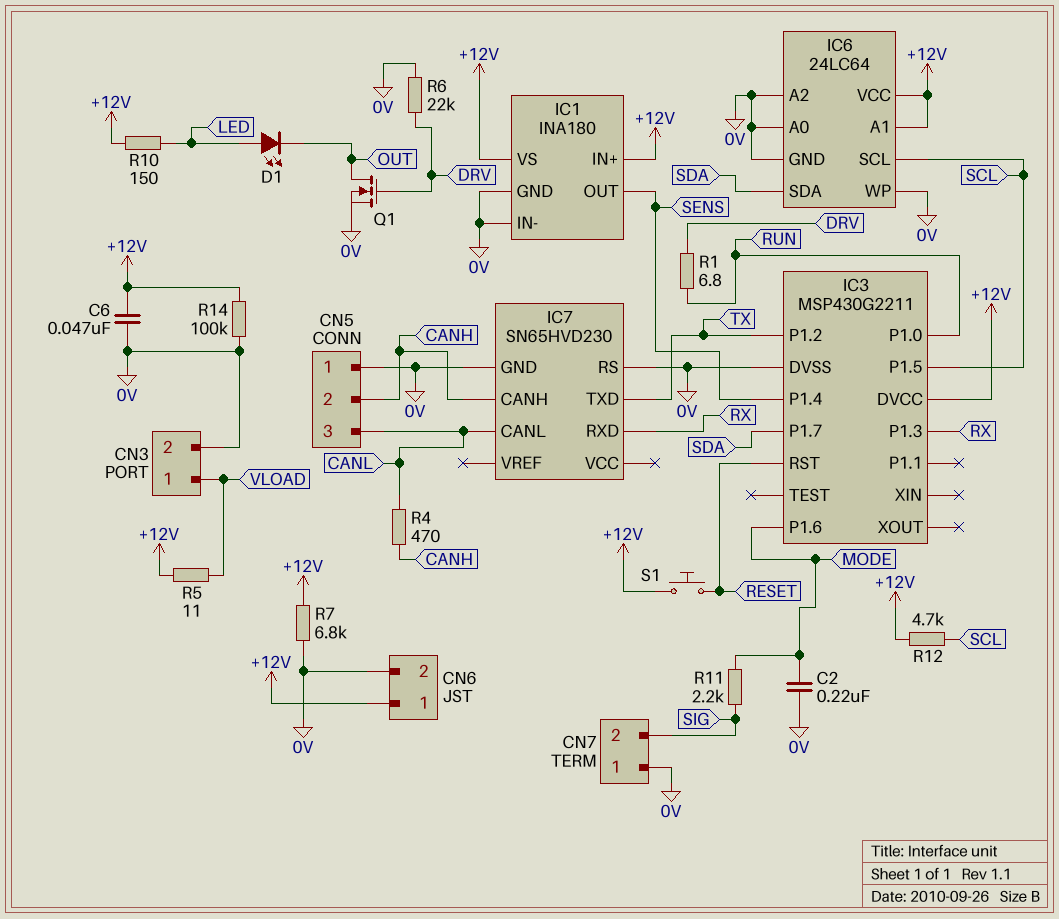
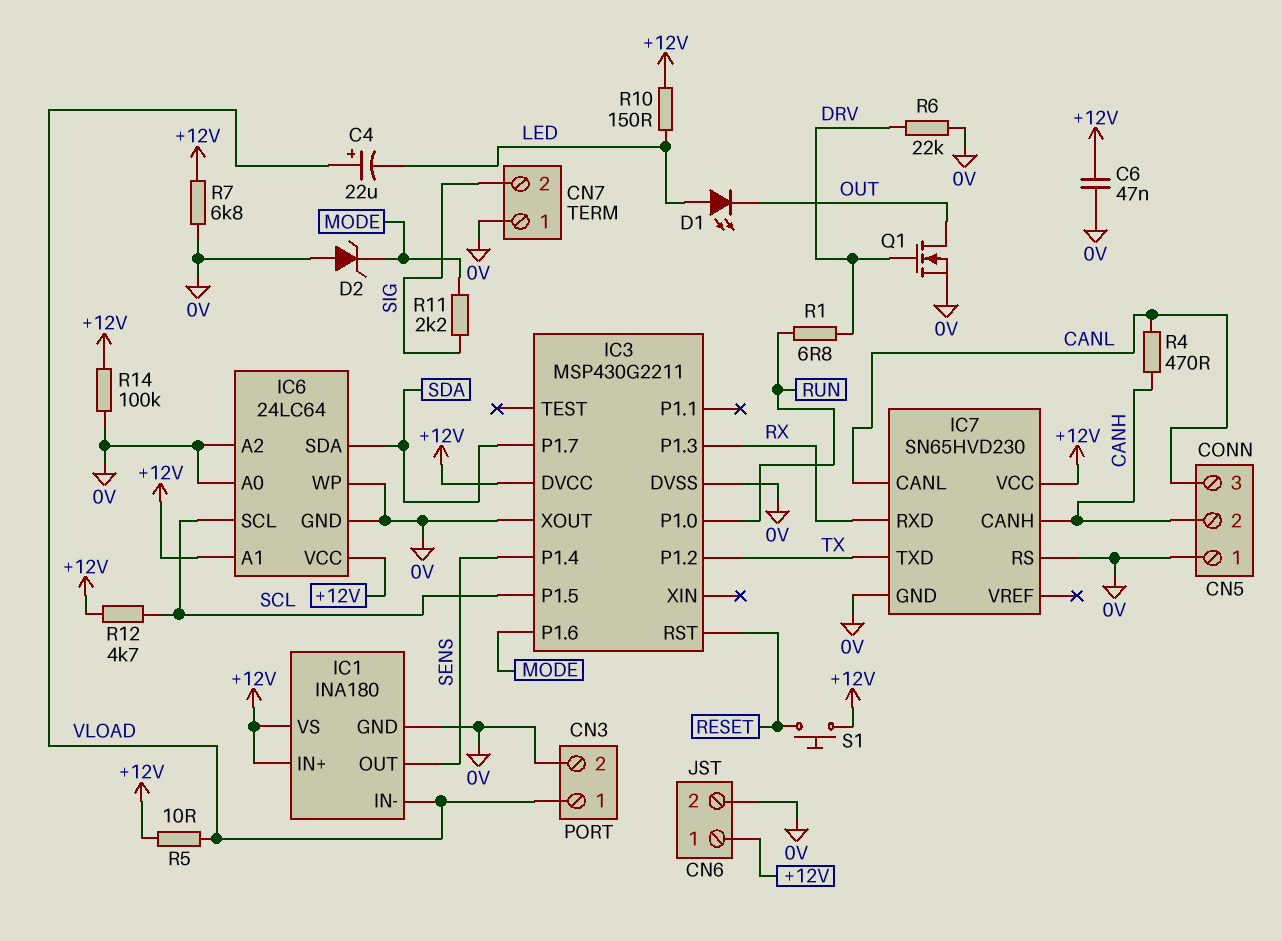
C2: 220nF (0V, MODE) -> none
C4: none -> 22uF (plus VLOAD, minus LED)
D2: none -> zener (A 0V, K MODE)
IC1 pin IN-: 0V -> VLOAD
IC3 pin XOUT: none -> 0V
IC7 pin VCC: none -> +12V
R5: 11 (+12V, VLOAD) -> 10 (+12V, VLOAD)

